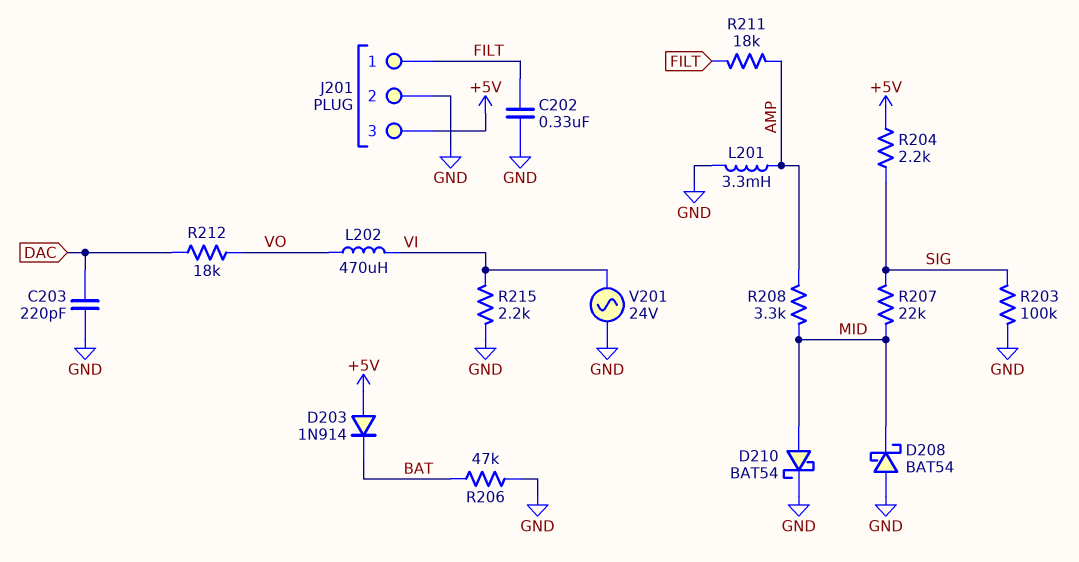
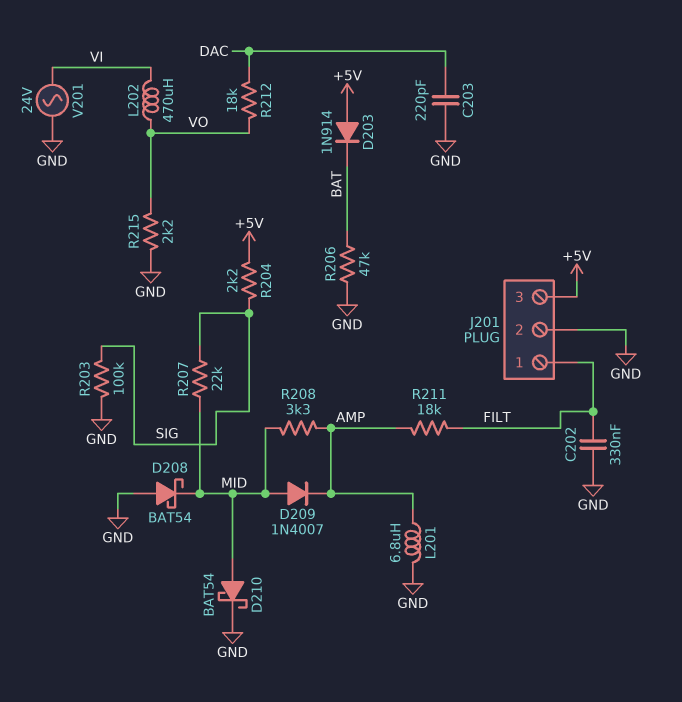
D209: none -> diode 1N4007 (A MID, K AMP)
L201: 3.3mH (AMP, GND) -> 6.8uH (AMP, GND)
R215: 2.2k (GND, VI) -> 2.2k (GND, VO)

